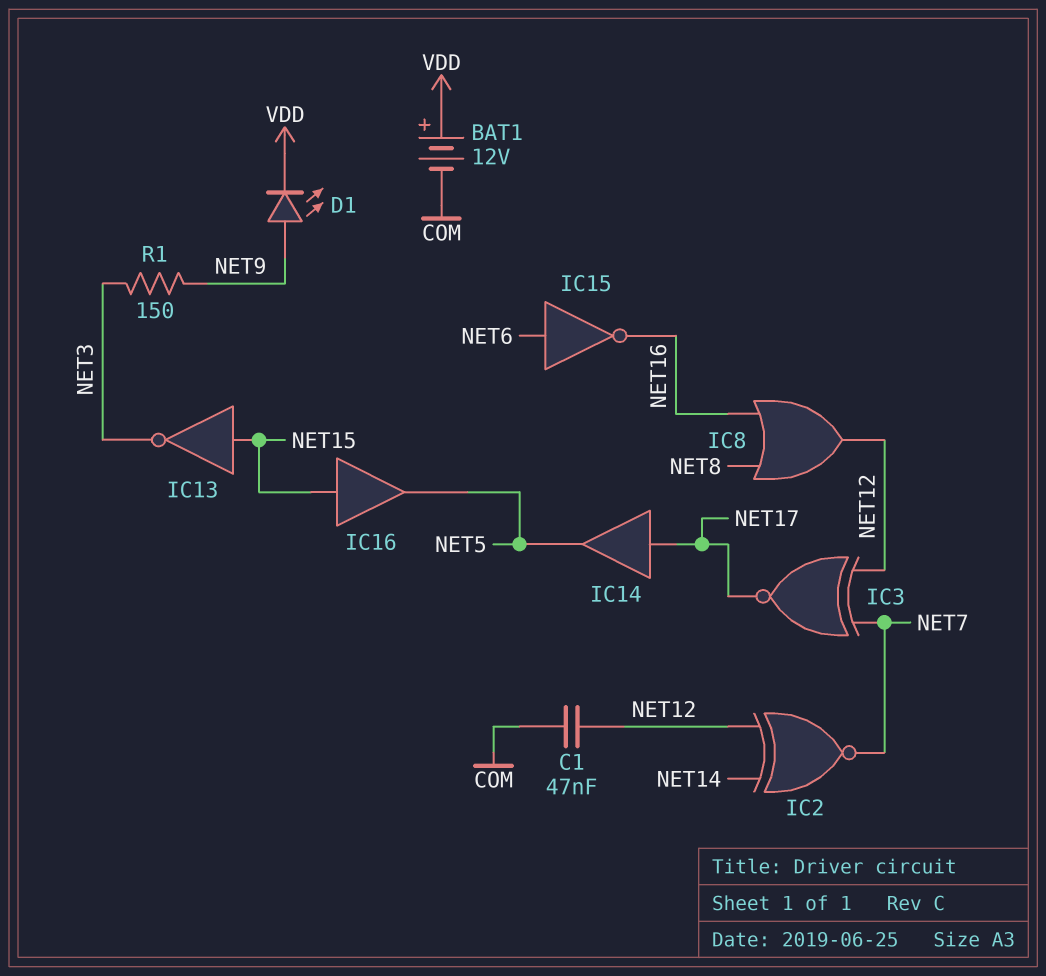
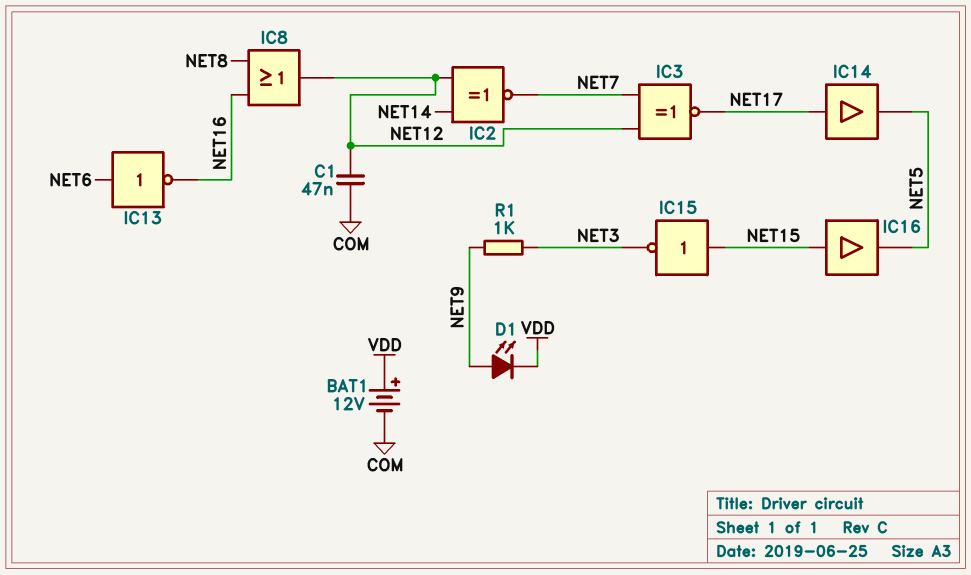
IC13: NOT (in NET15, out NET3) -> NOT (in NET6, out NET16)
IC15: NOT (in NET6, out NET16) -> NOT (in NET15, out NET3)
R1: 150 (NET3, NET9) -> 1k (NET3, NET9)

